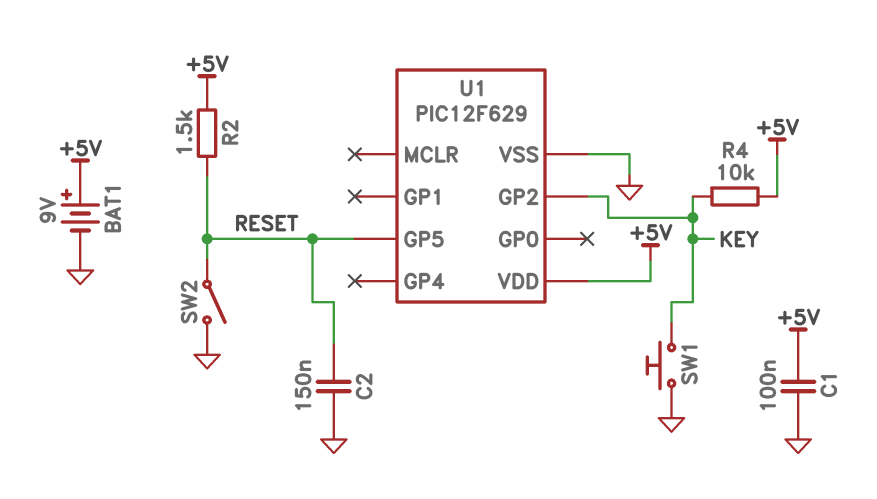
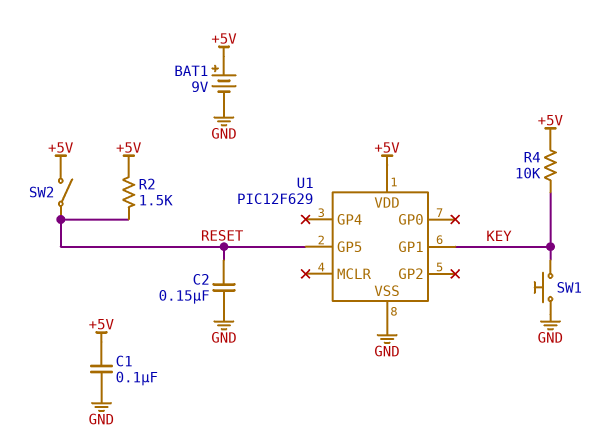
SW2: switch (GND, RESET) -> switch (+5V, RESET)
U1 pin GP1: none -> KEY
U1 pin GP2: KEY -> none

